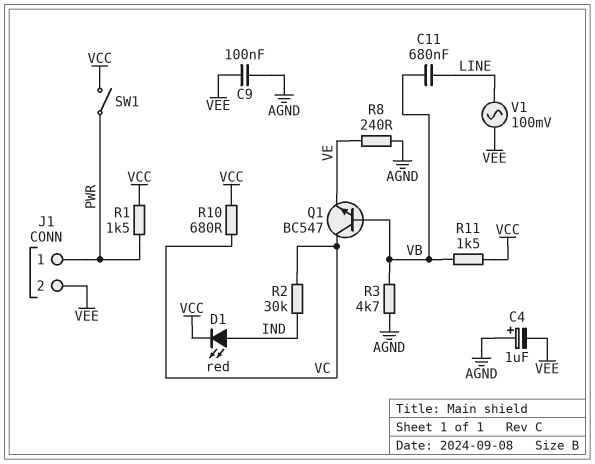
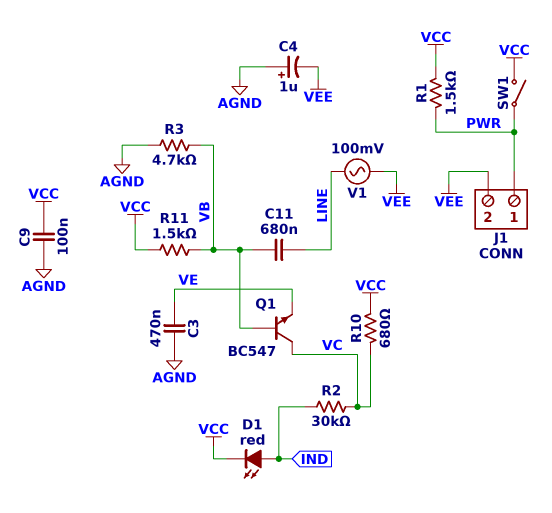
C3: none -> 470nF (AGND, VE)
C9: 100nF (AGND, VEE) -> 100nF (AGND, VCC)
R8: 240 (AGND, VE) -> none

